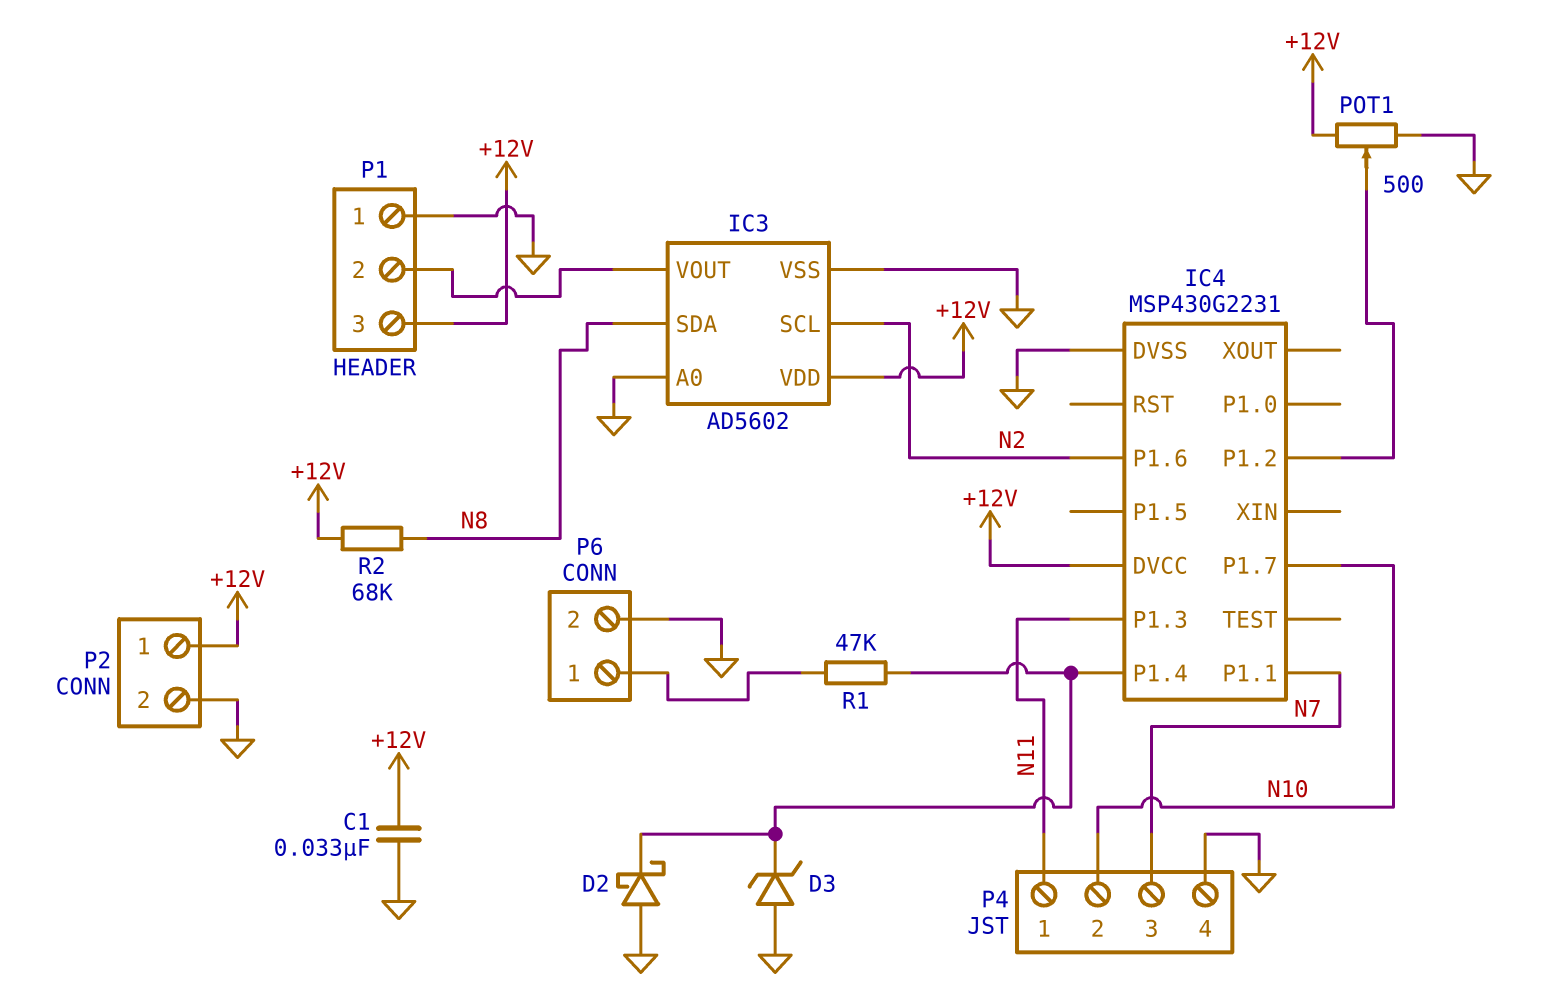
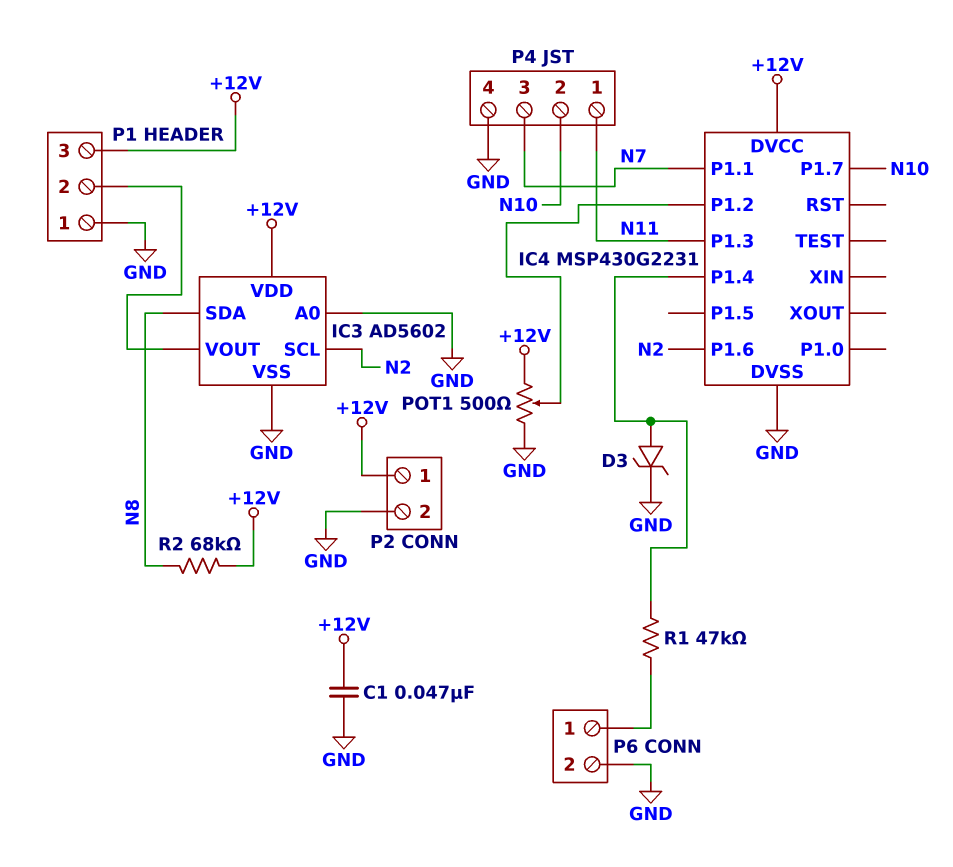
C1: 33nF (+12V, GND) -> 47nF (+12V, GND)
D2: schottky (A GND, K IC4/P1.4) -> none
D3: zener (A GND, K IC4/P1.4) -> zener (A IC4/P1.4, K GND)

